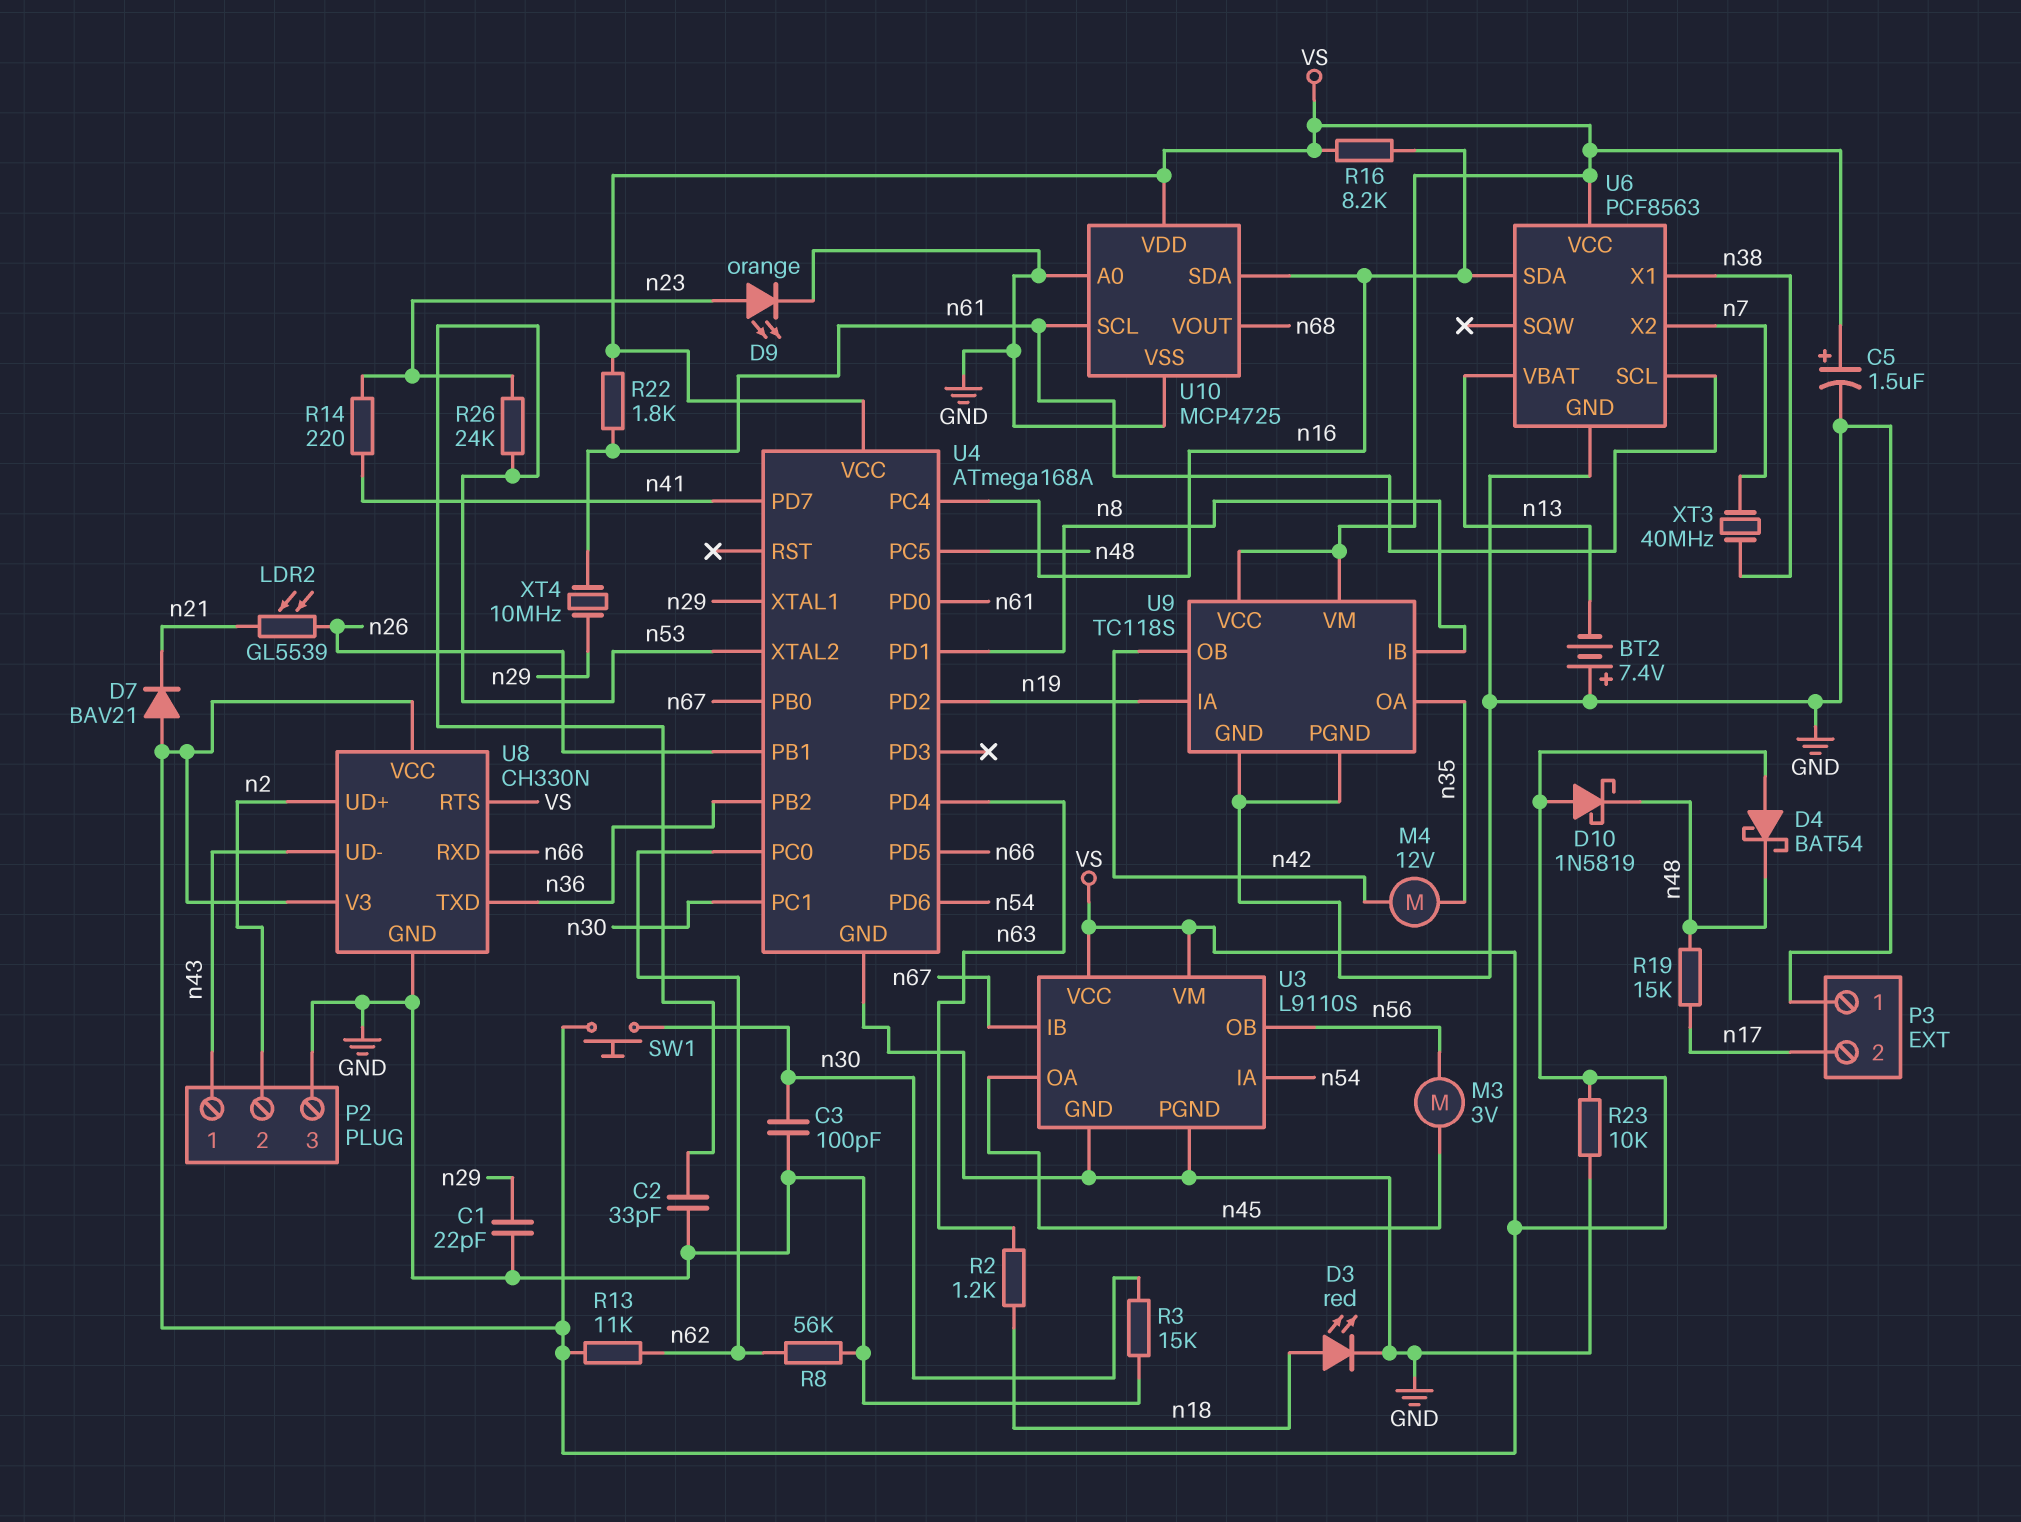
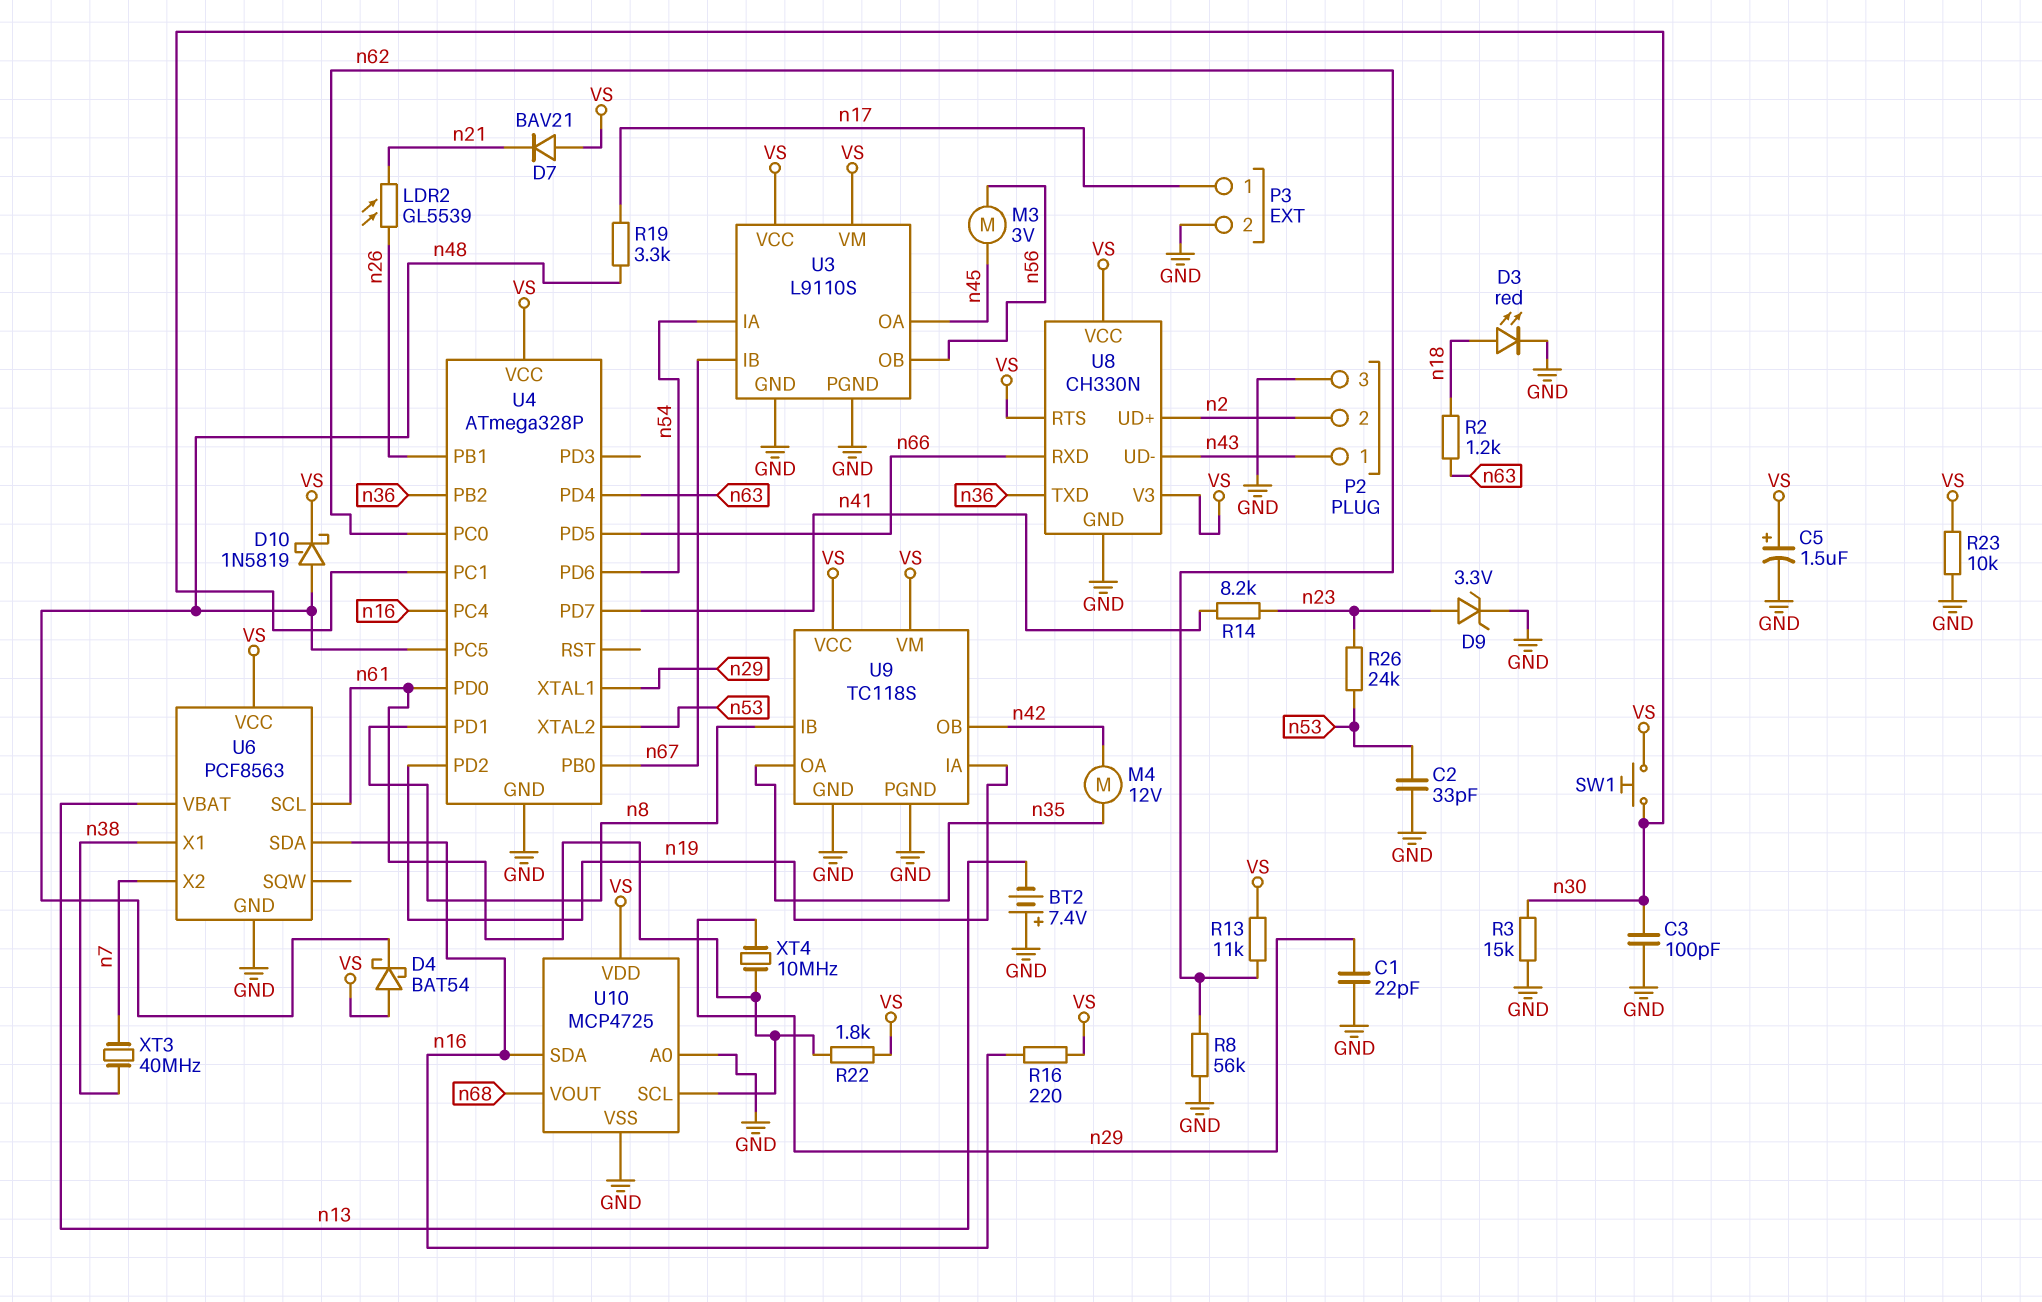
D9: LED orange (A n23, K GND) -> zener 3.3V (A n23, K GND)
D10: schottky 1N5819 (A VS, K n48) -> schottky 1N5819 (A n48, K VS)
P3 pin 1: GND -> n17
P3 pin 2: n17 -> GND
R14: 220 (n23, n41) -> 8.2k (n23, n41)
R16: 8.2k (VS, n16) -> 220 (VS, n16)
R19: 15k (n17, n48) -> 3.3k (n17, n48)
U4: ATmega168A -> ATmega328P

